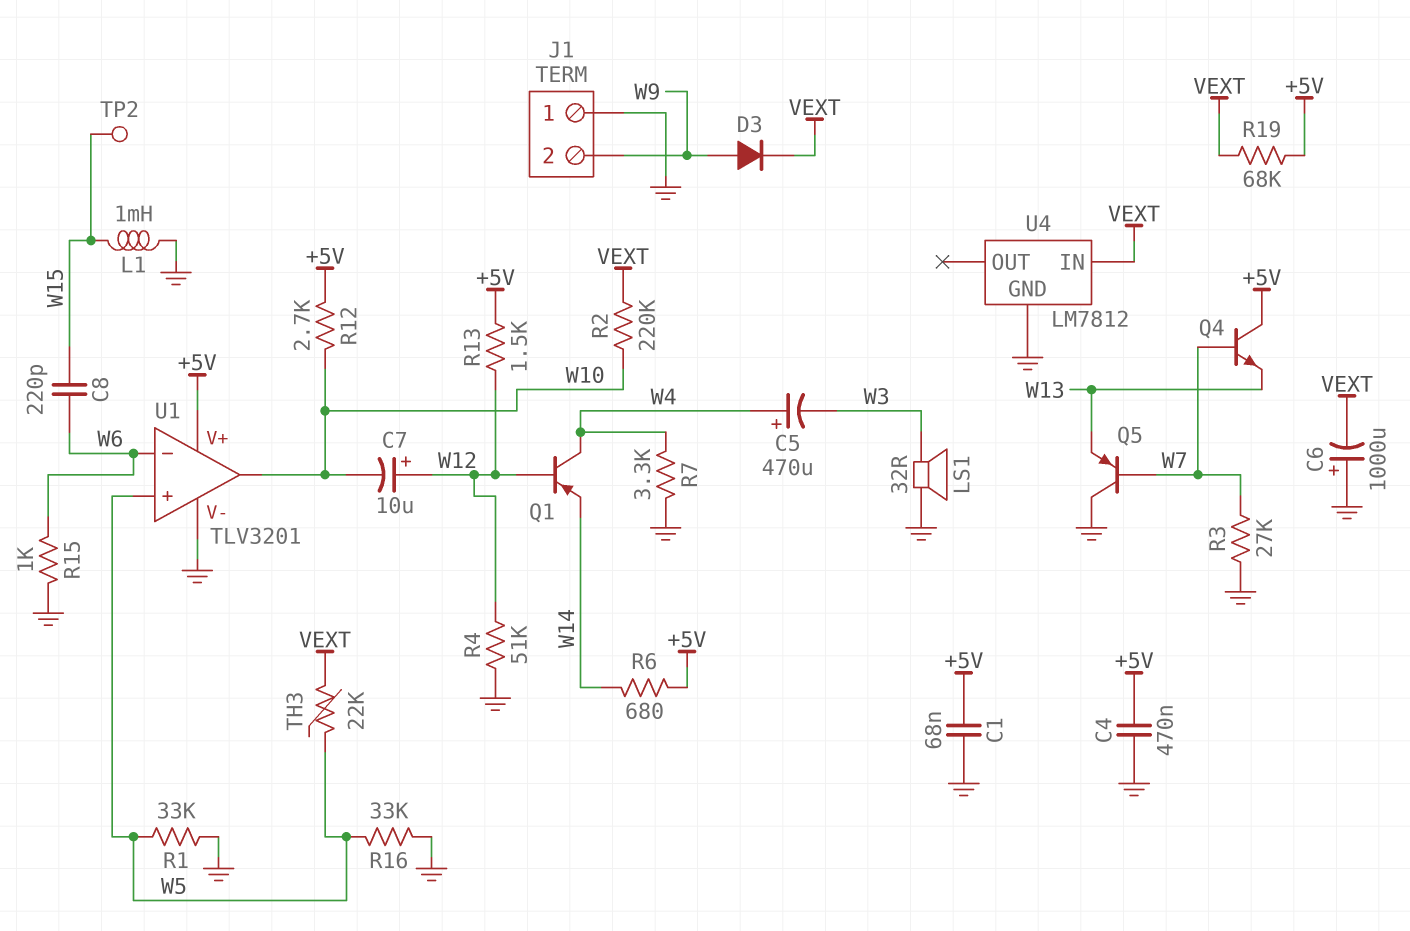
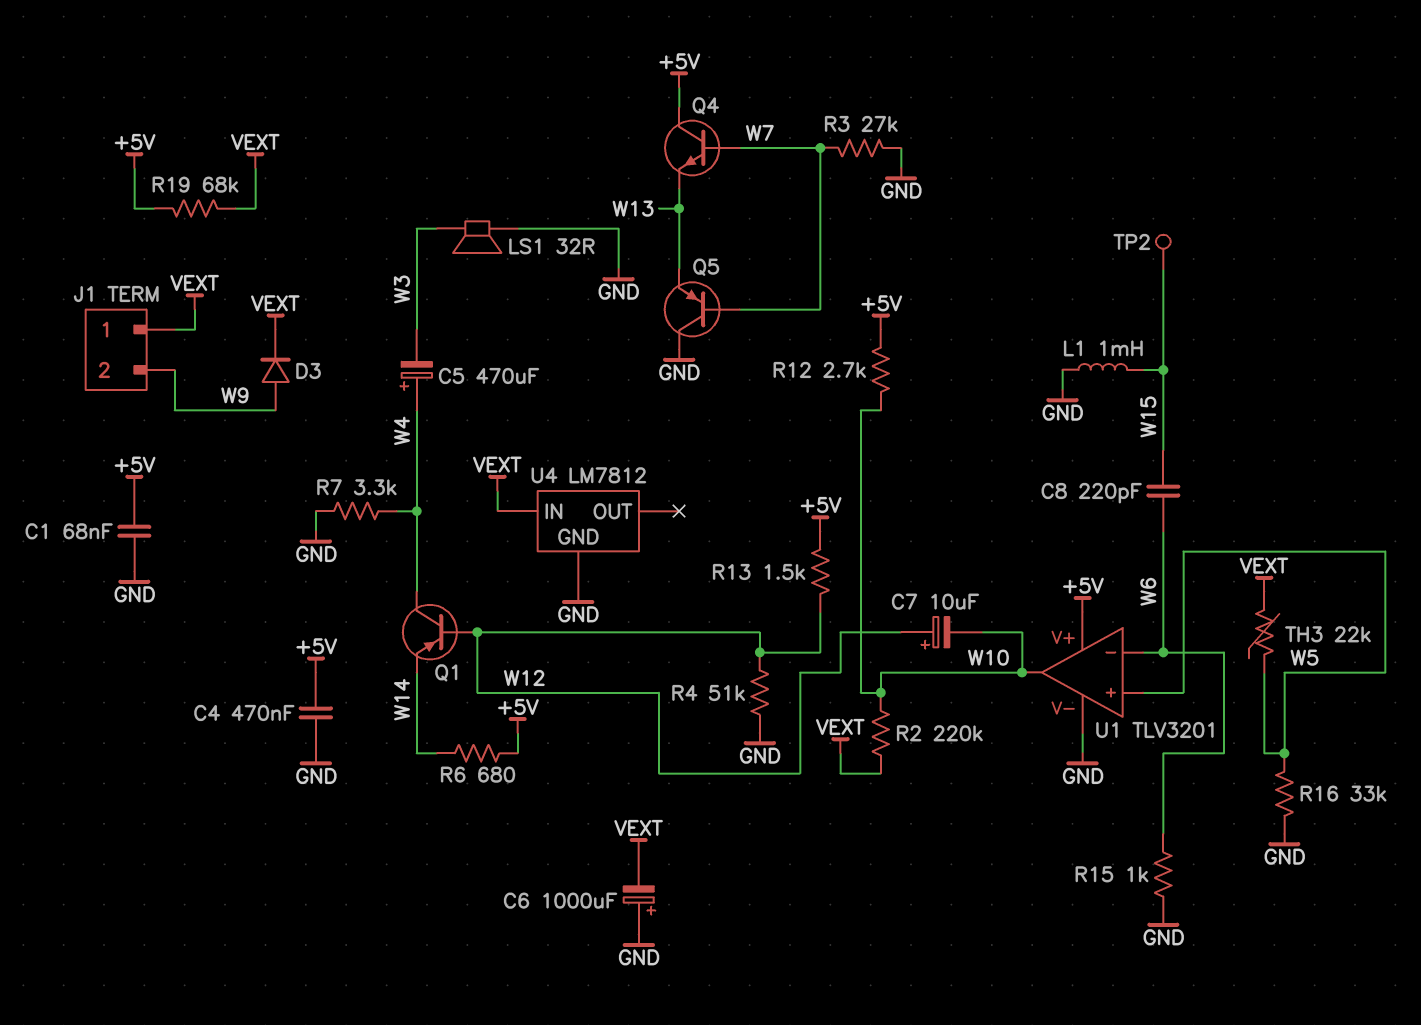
J1 pin 1: GND -> VEXT
R1: 33k (GND, W5) -> none

